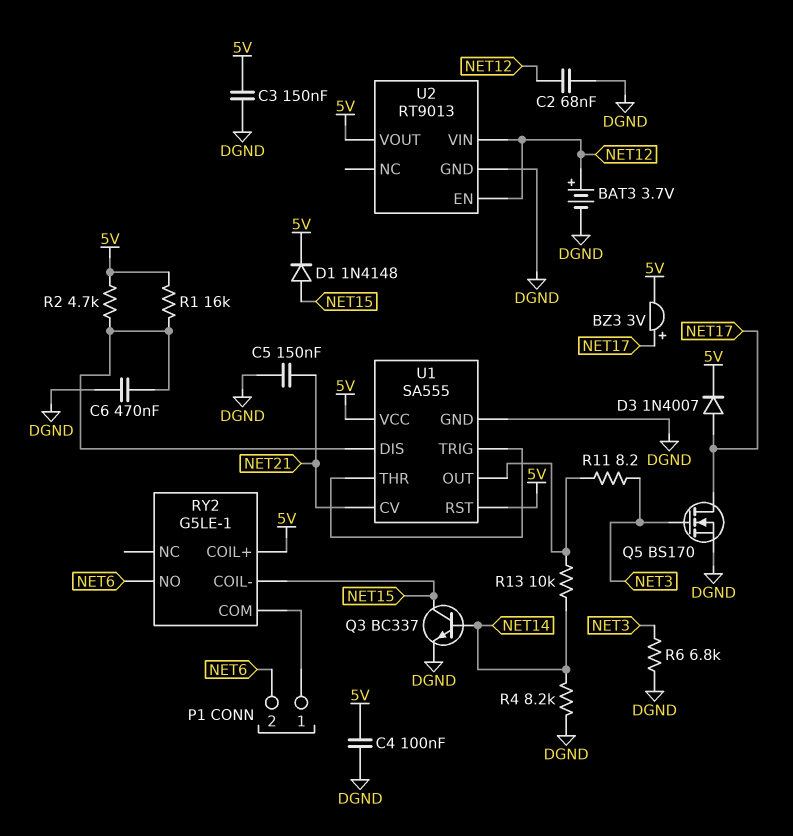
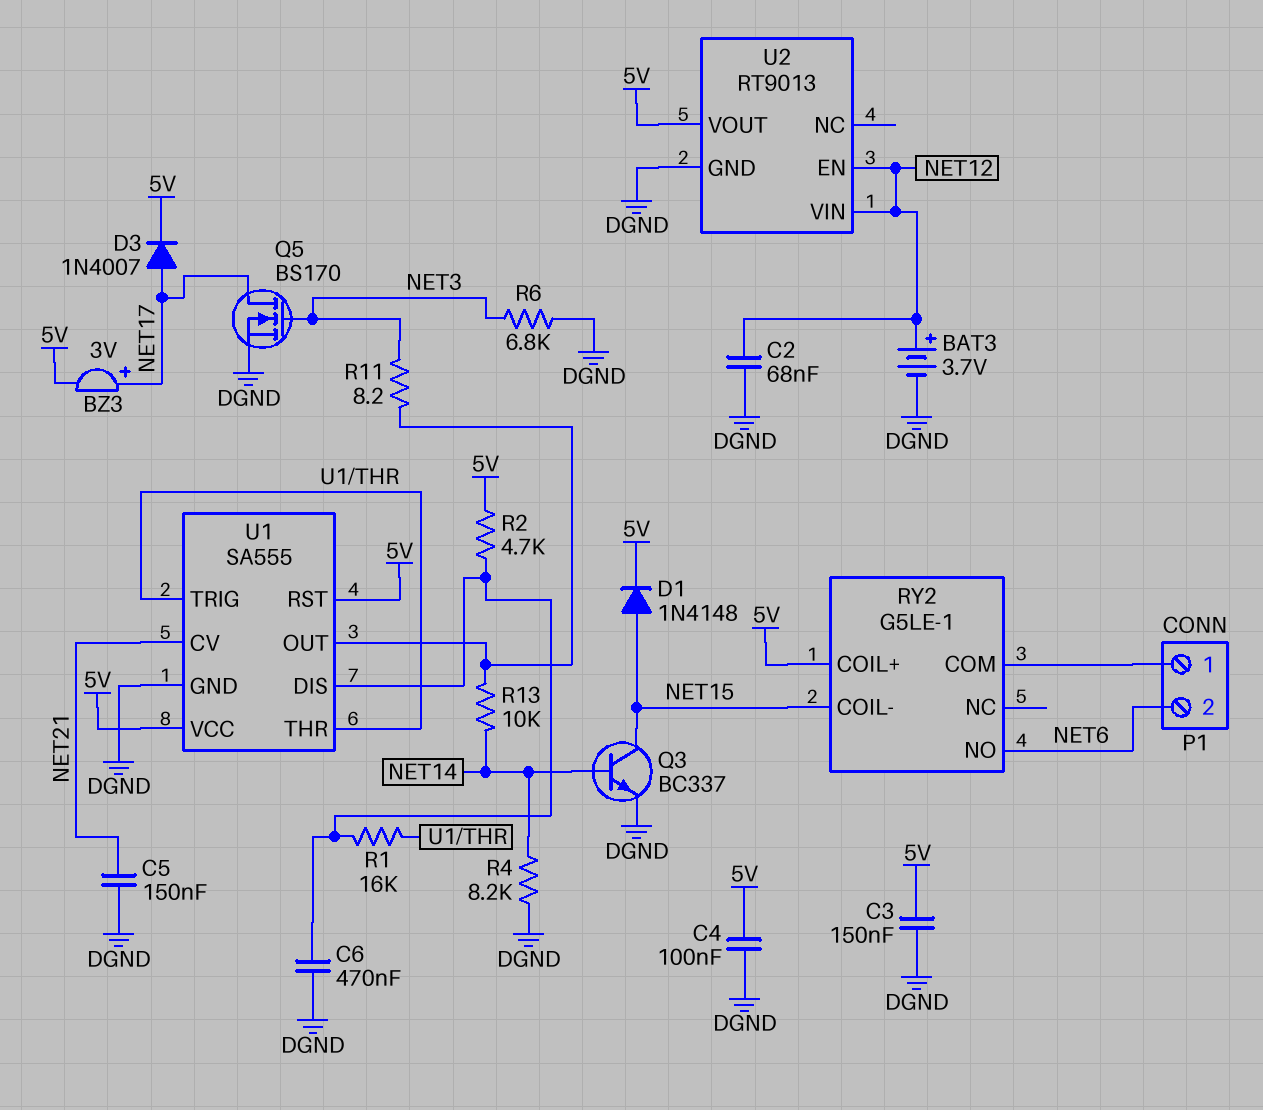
R1: 16k (5V, U1/DIS) -> 16k (U1/DIS, U1/THR)

